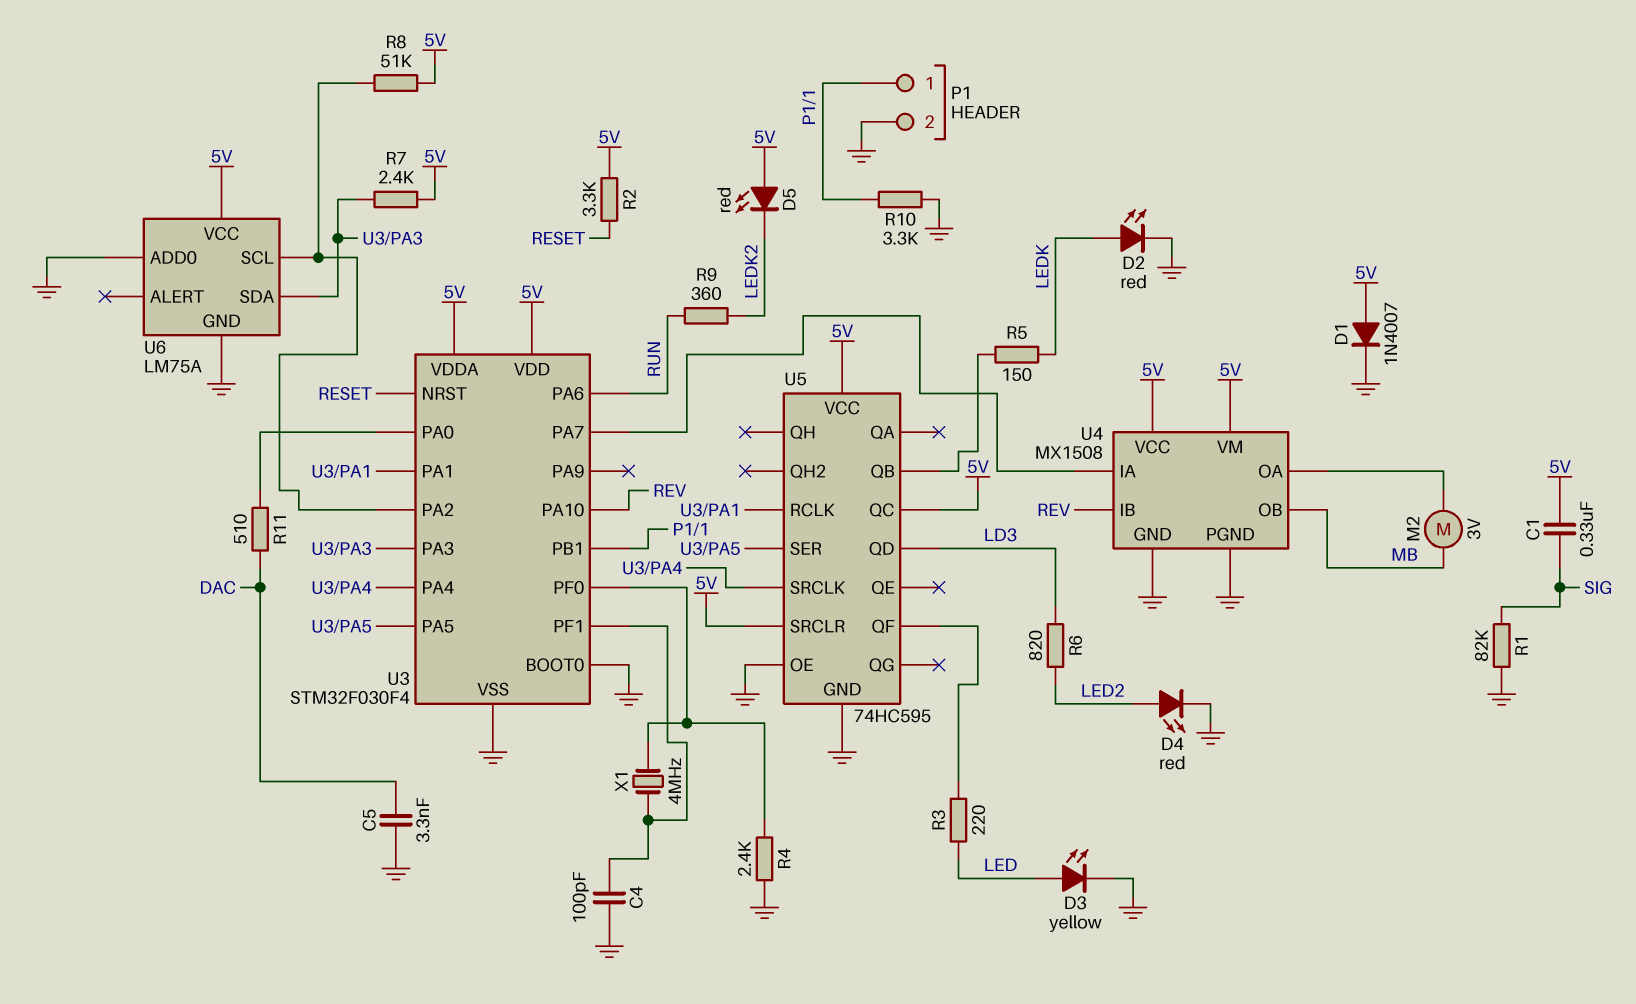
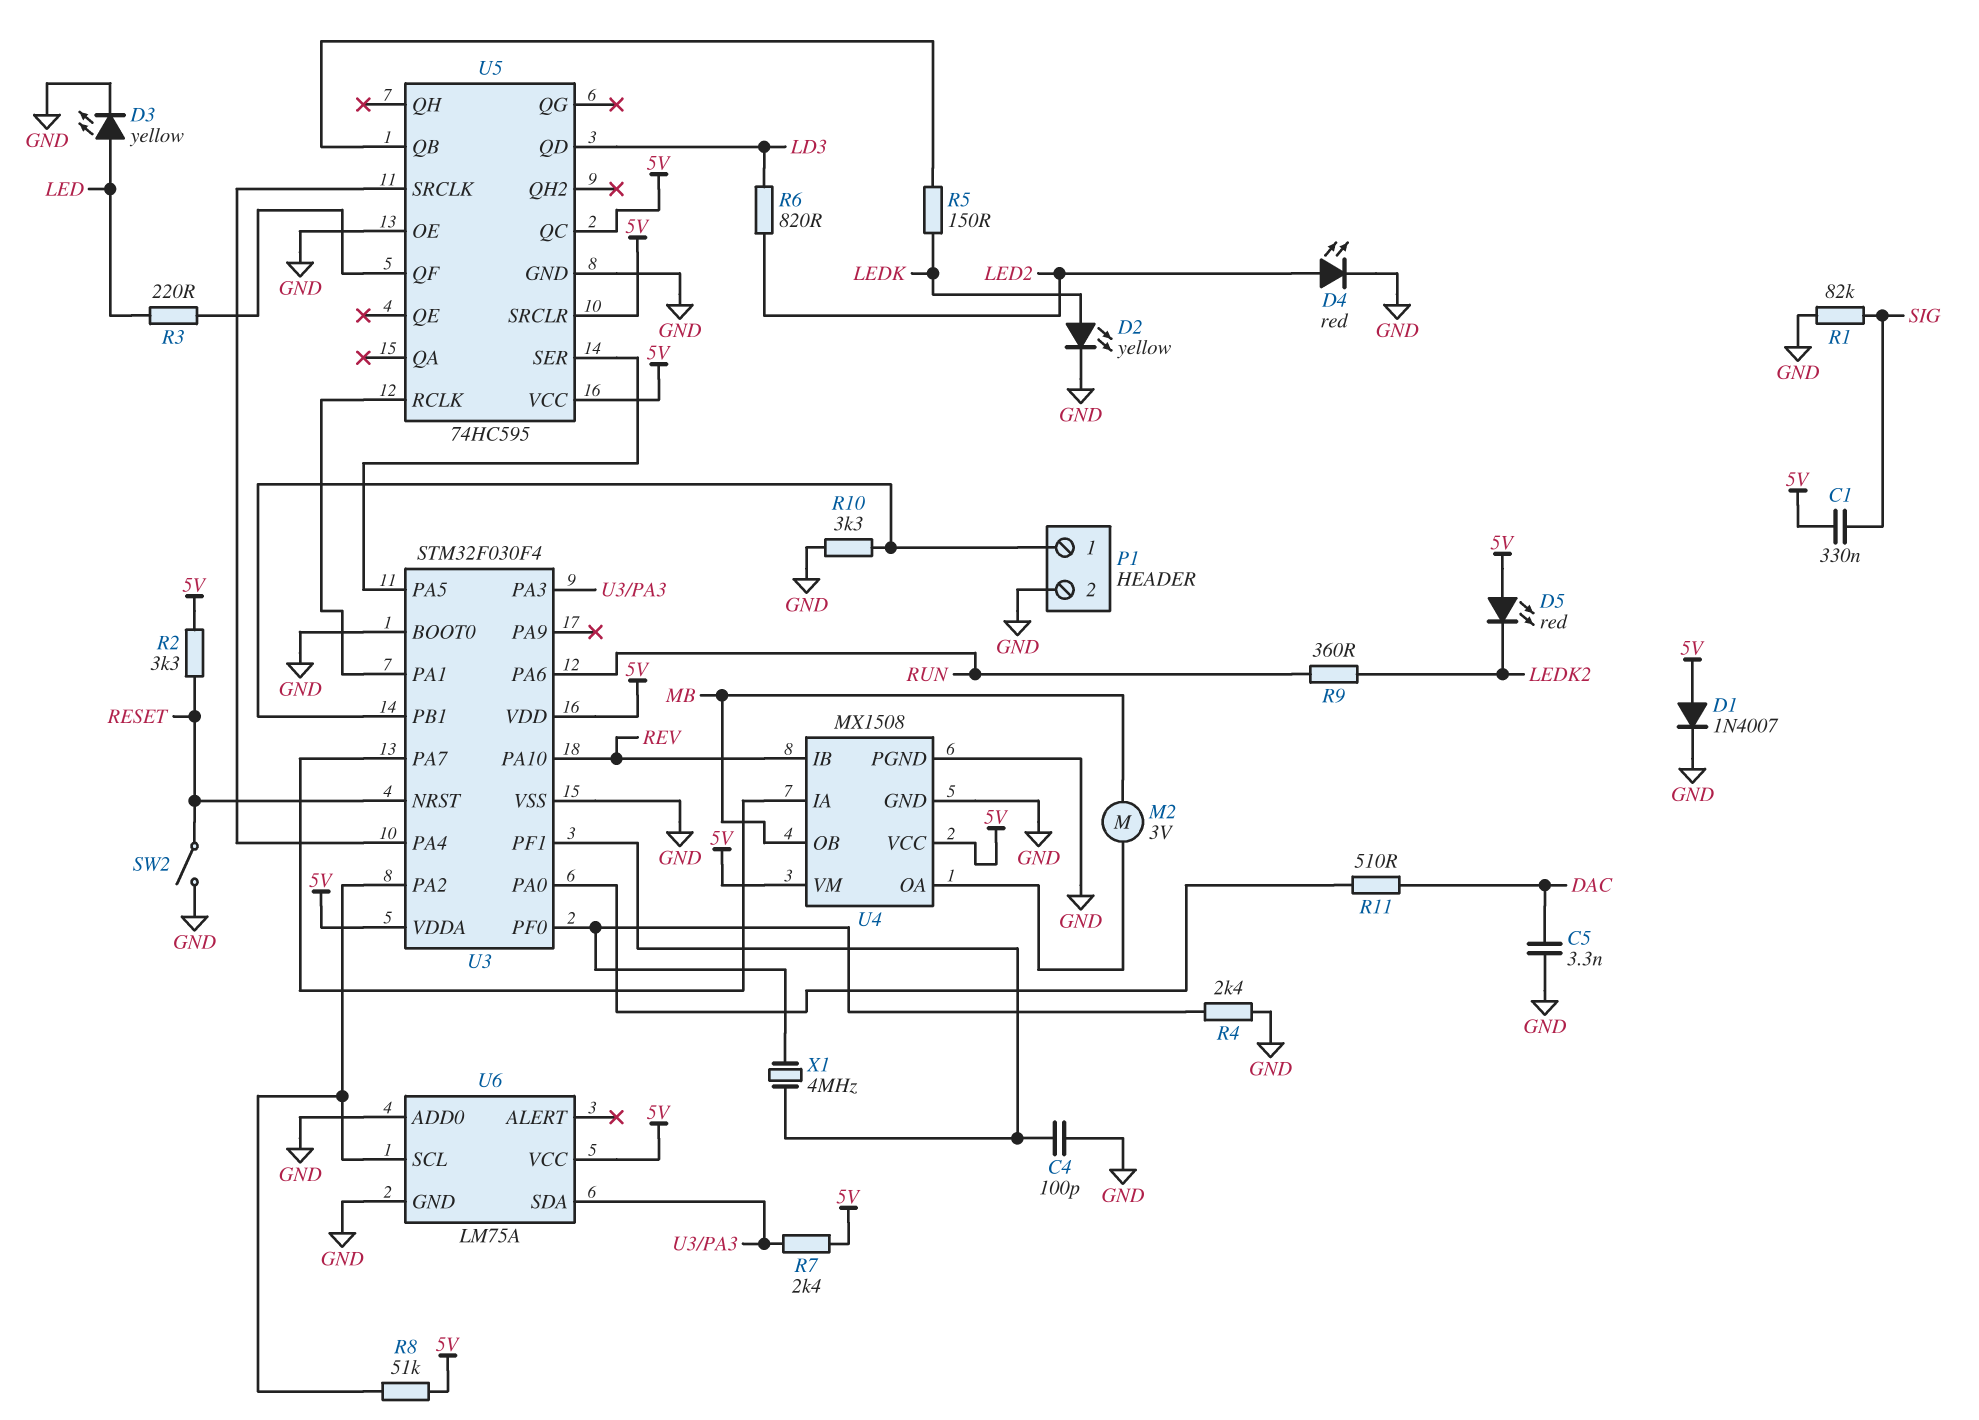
D2: LED red (A LEDK, K GND) -> LED yellow (A LEDK, K GND)
SW2: none -> switch (GND, RESET)

